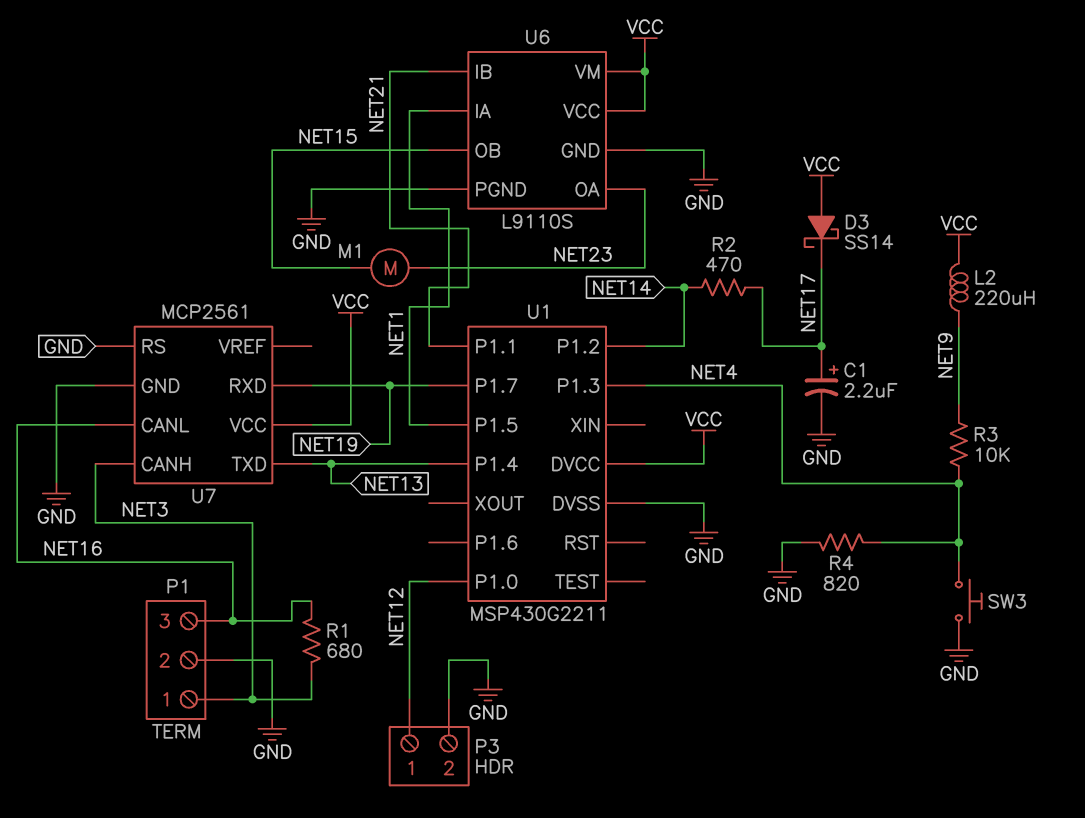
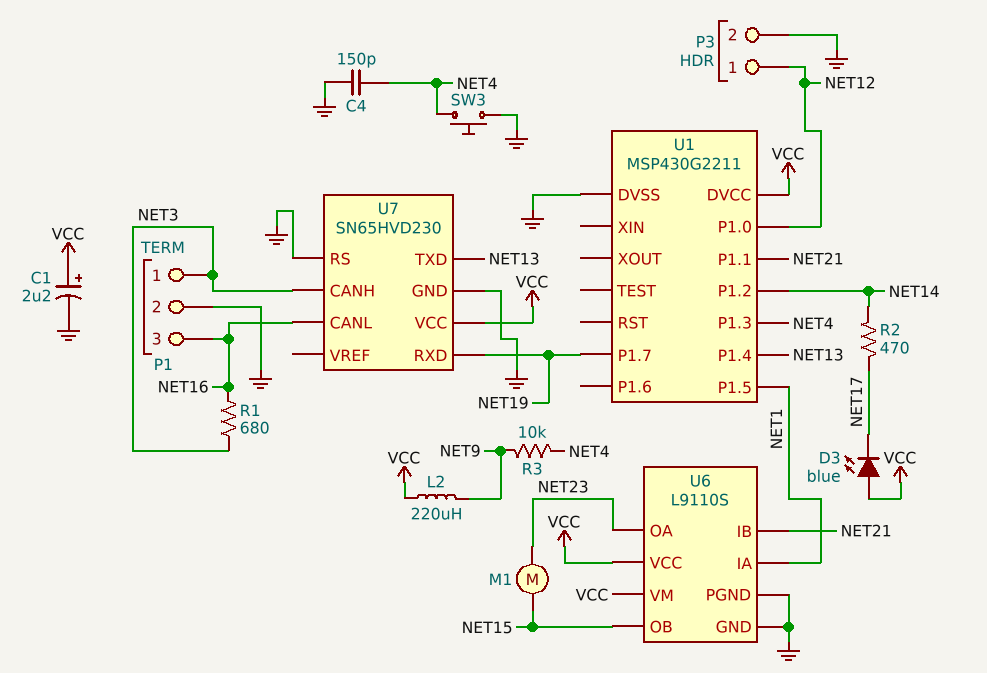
C1: 2.2uF (plus NET17, minus GND) -> 2.2uF (plus VCC, minus GND)
C4: none -> 150pF (GND, NET4)
D3: schottky SS14 (A VCC, K NET17) -> LED blue (A VCC, K NET17)
R4: 820 (GND, NET4) -> none
U7: MCP2561 -> SN65HVD230

